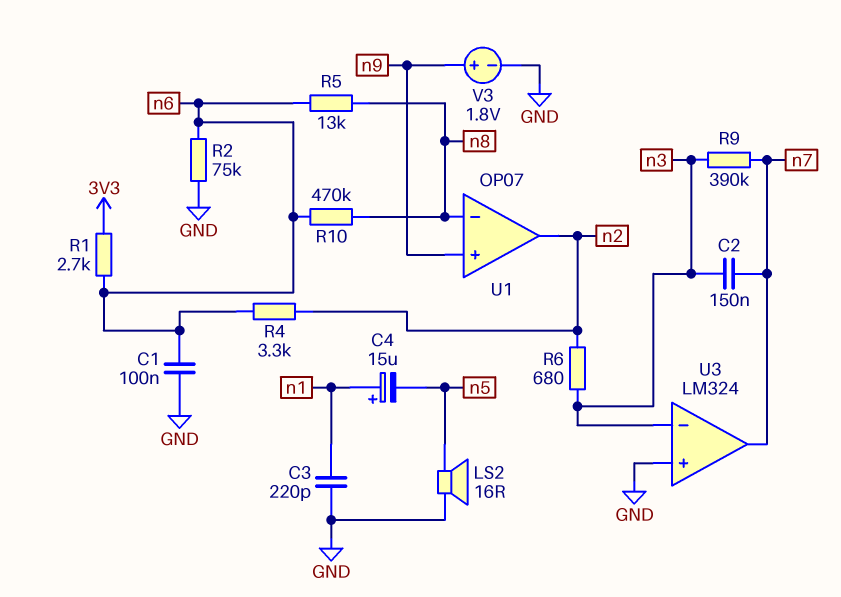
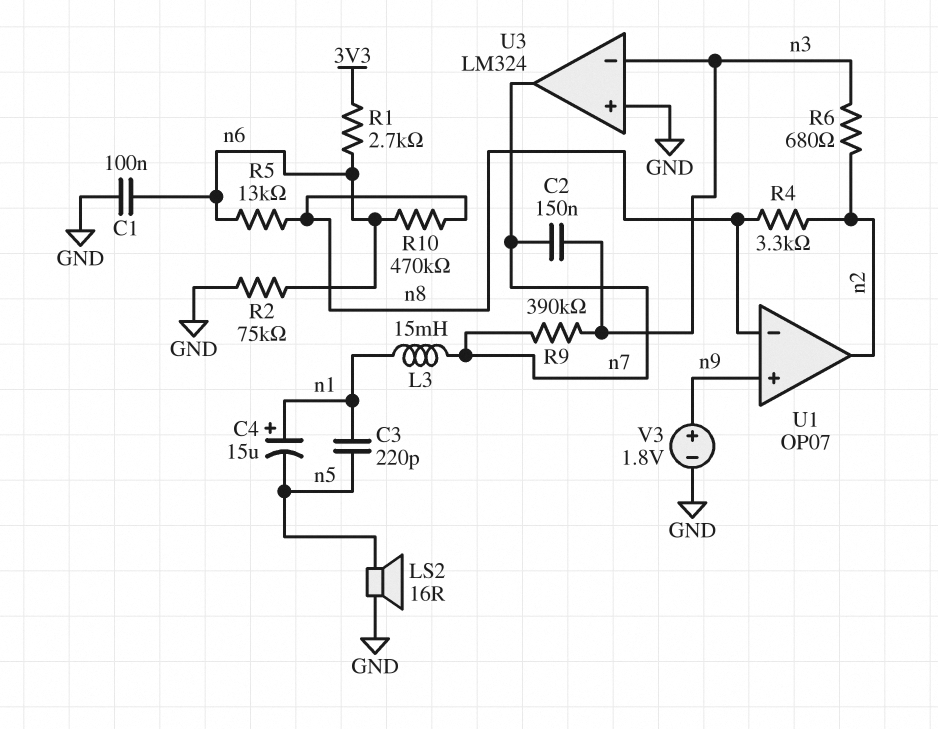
C3: 220pF (GND, n1) -> 220pF (n1, n5)
L3: none -> 15mH (n1, n7)
R4: 3.3k (n2, n6) -> 3.3k (n2, n8)

